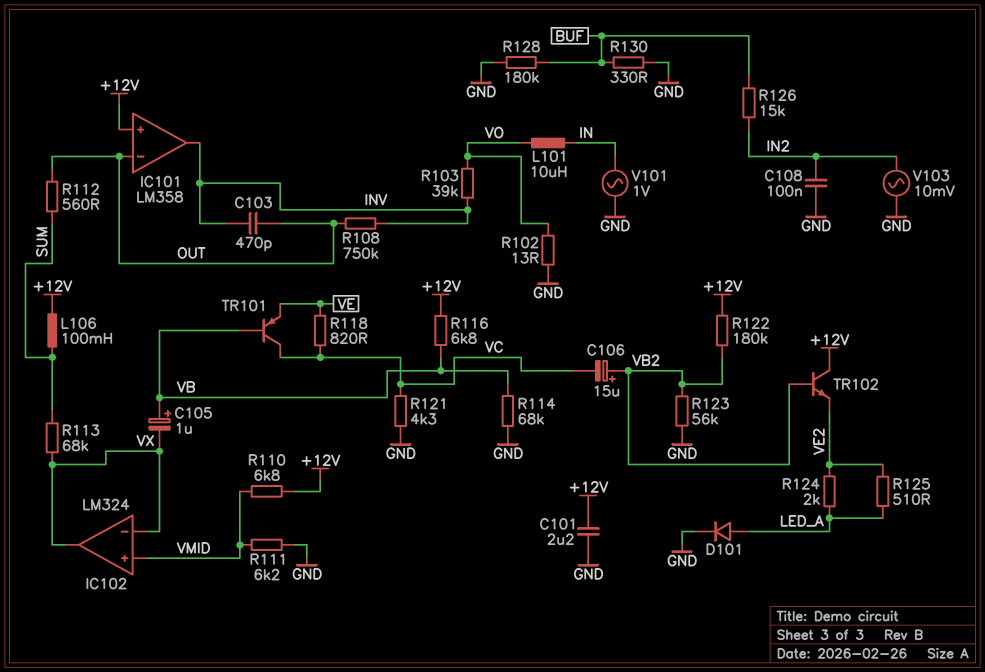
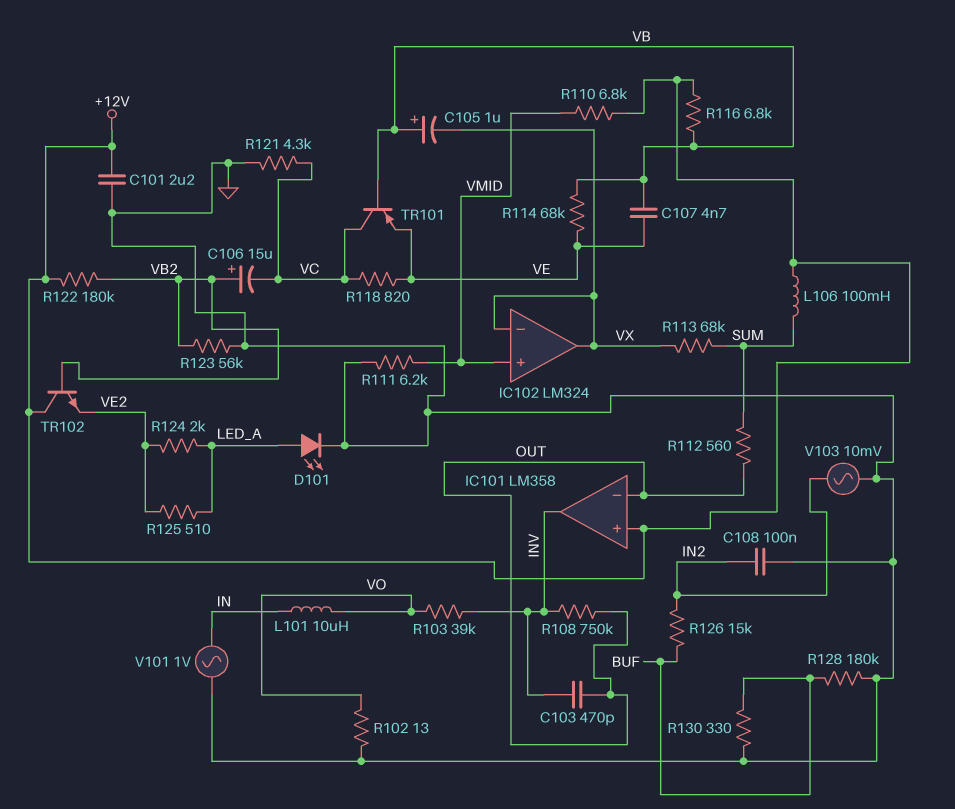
C107: none -> 4.7nF (VB, VE)
D101: diode (A LED_A, K GND) -> LED (A LED_A, K GND)
R114: 68k (GND, VB) -> 68k (VB, VE)

